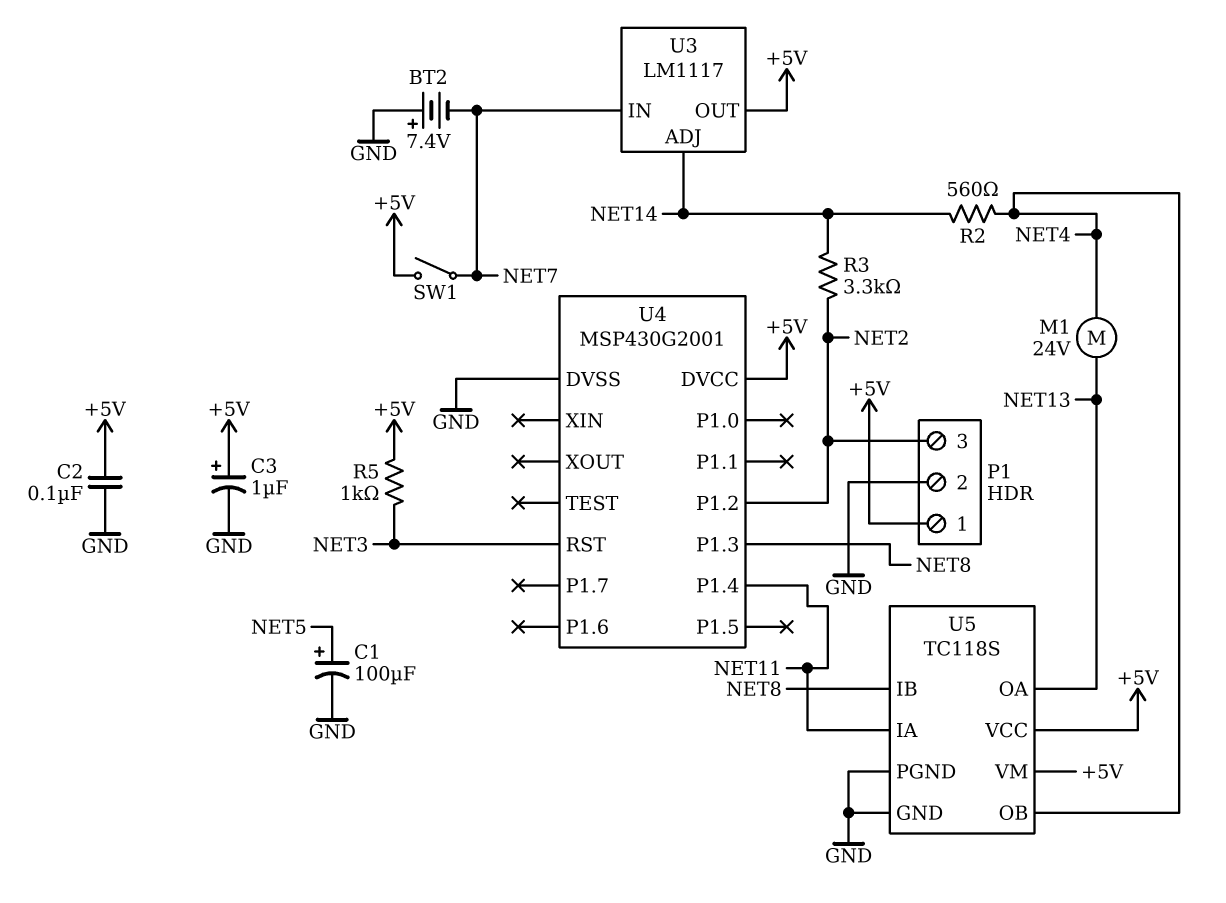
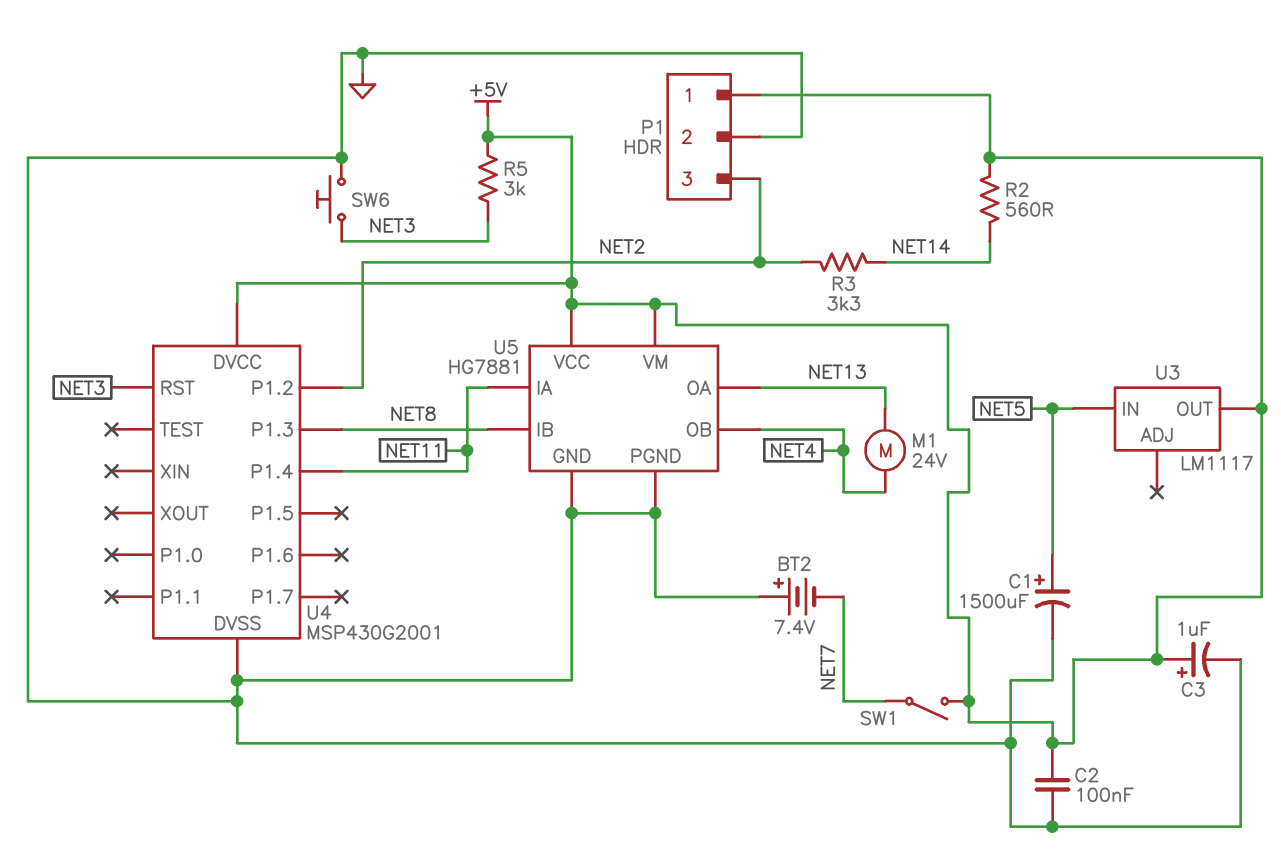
C1: 100uF (plus NET5, minus GND) -> 1500uF (plus NET5, minus GND)
R2: 560 (NET4, NET14) -> 560 (+5V, NET14)
R5: 1k (+5V, NET3) -> 3k (+5V, NET3)
SW6: none -> button (GND, NET3)
U3 pin ADJ: NET14 -> none
U3 pin IN: NET7 -> NET5
U5: TC118S -> HG7881

